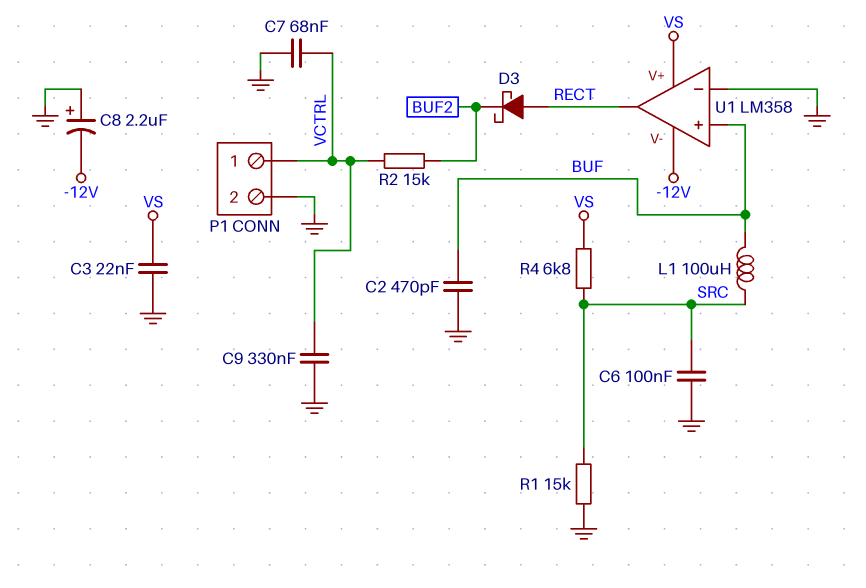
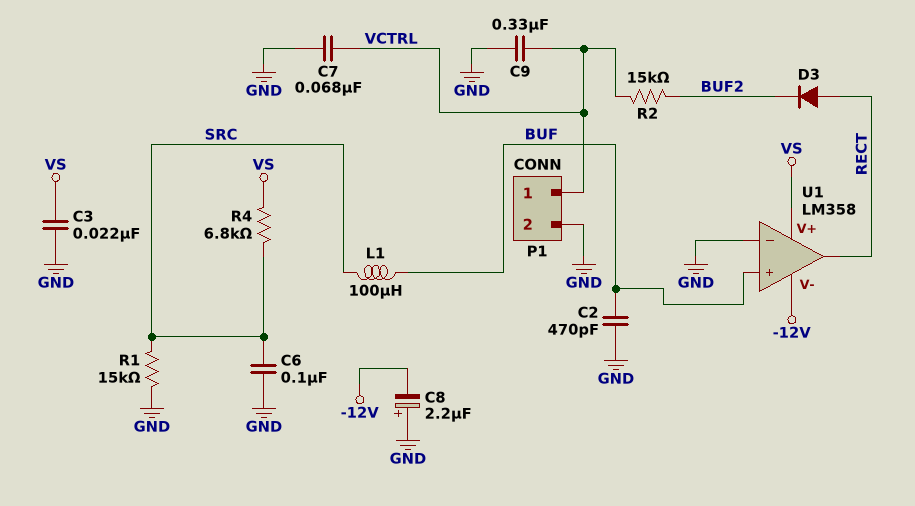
D3: schottky (A RECT, K BUF2) -> diode (A RECT, K BUF2)

